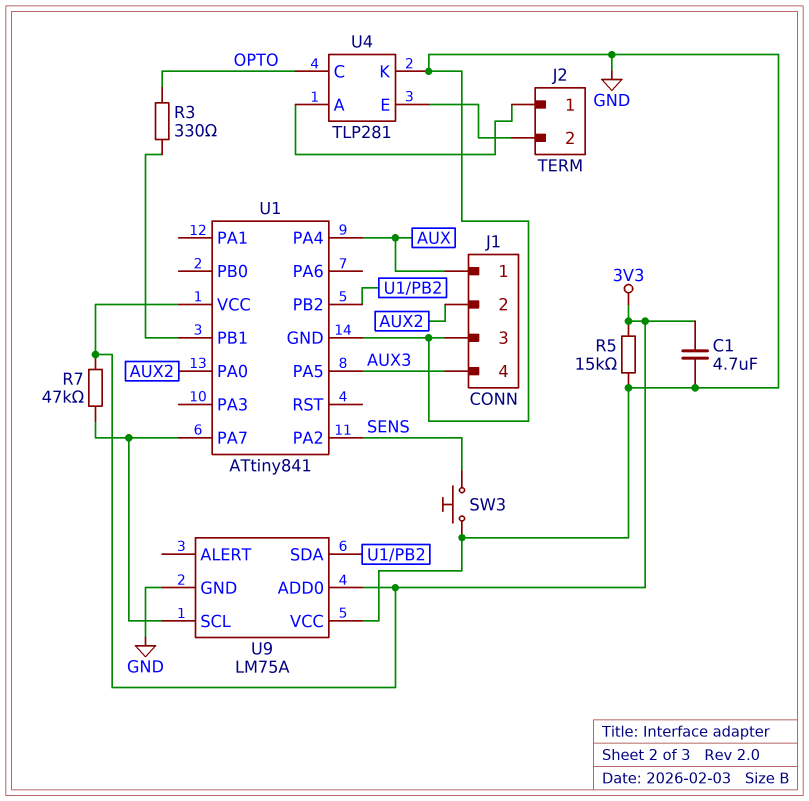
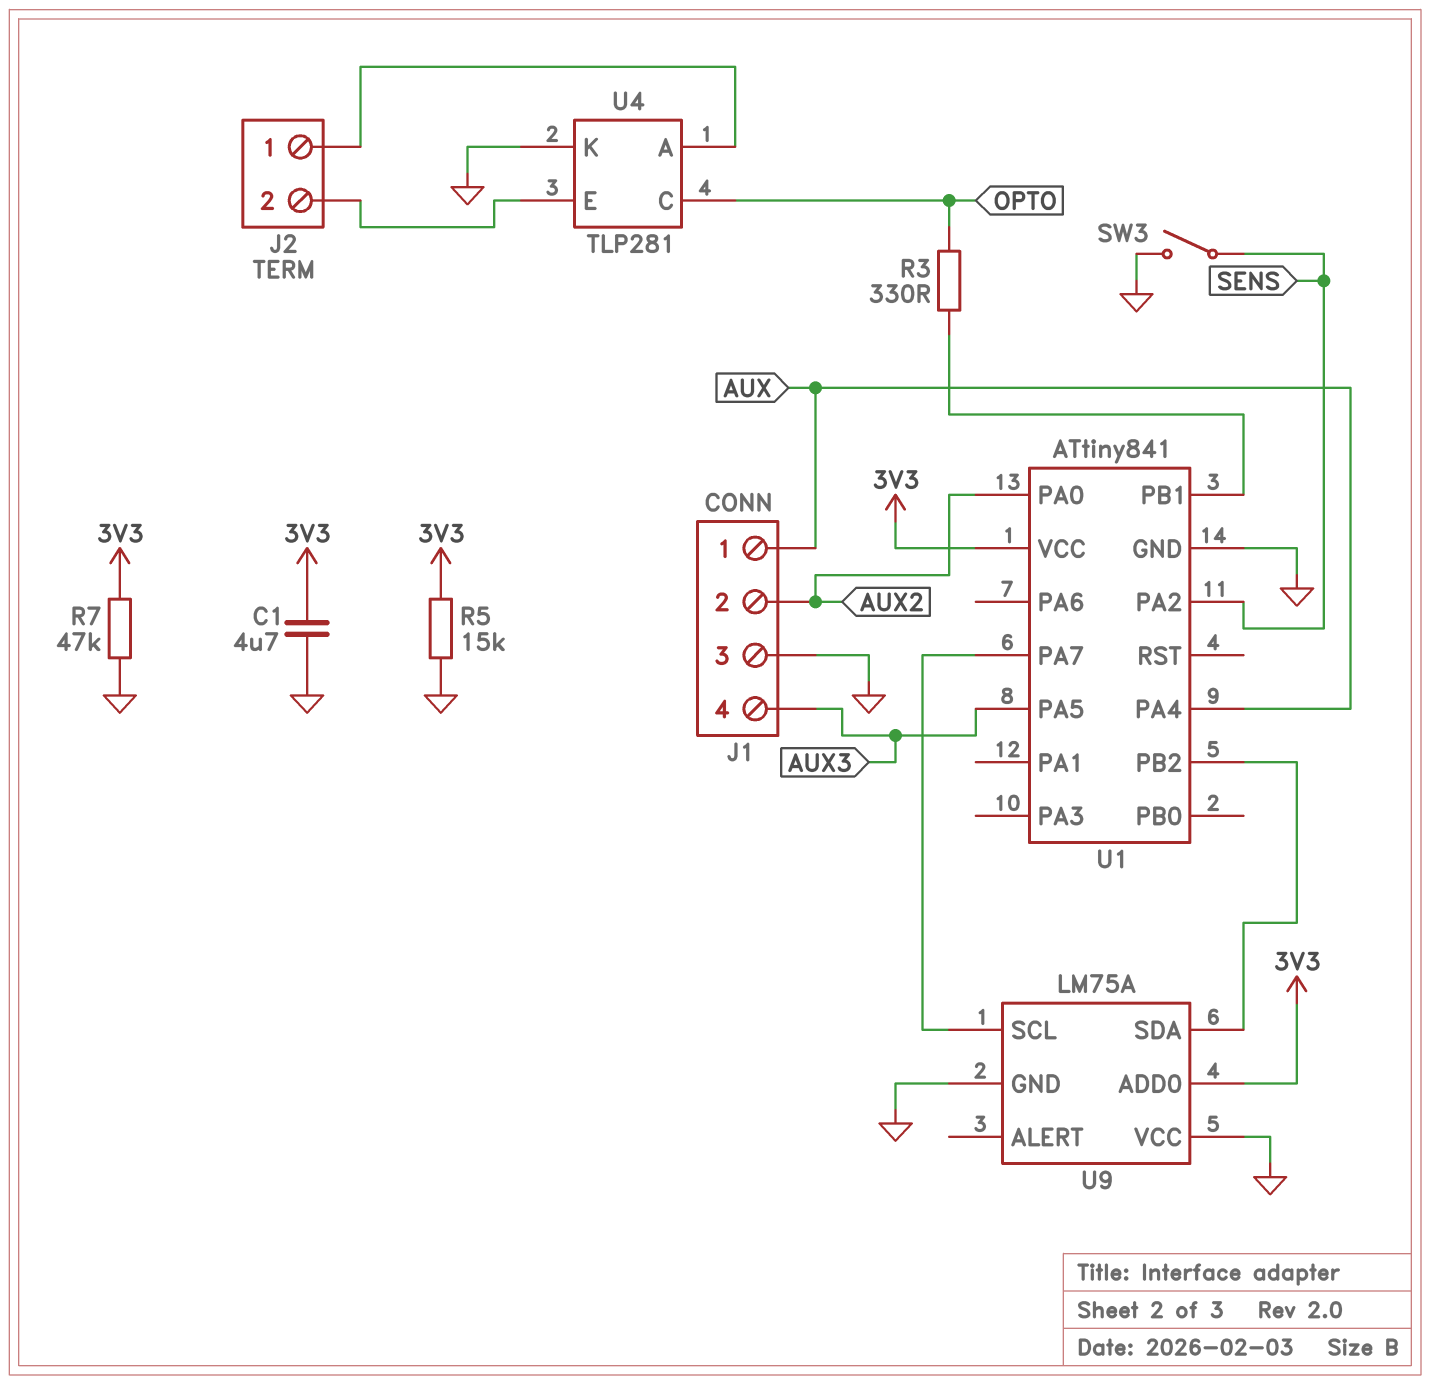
R7: 47k (3V3, U1/PA7) -> 47k (3V3, GND)
SW3: button (GND, SENS) -> switch (GND, SENS)

